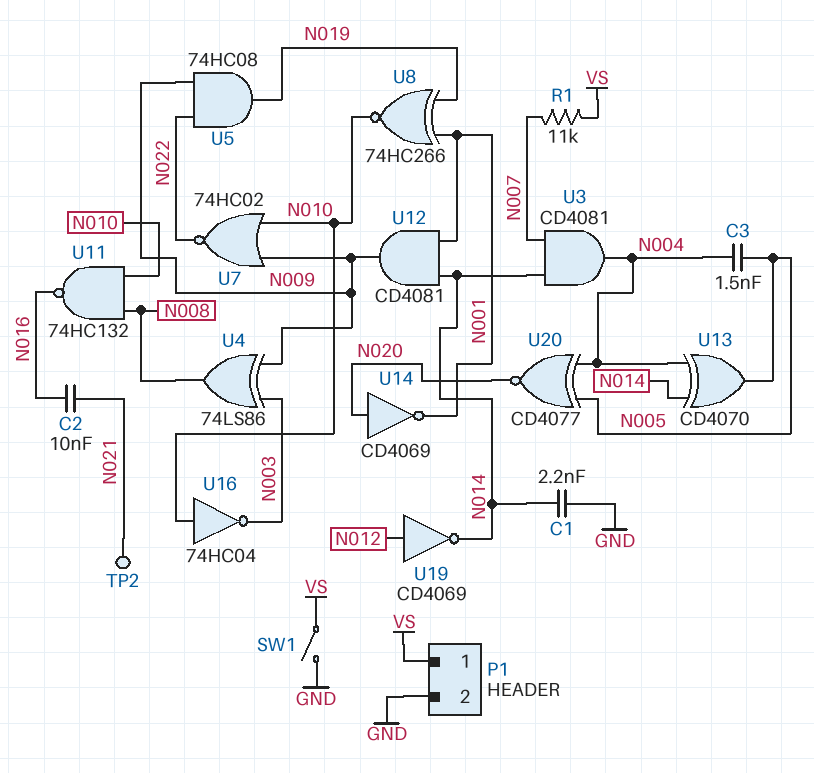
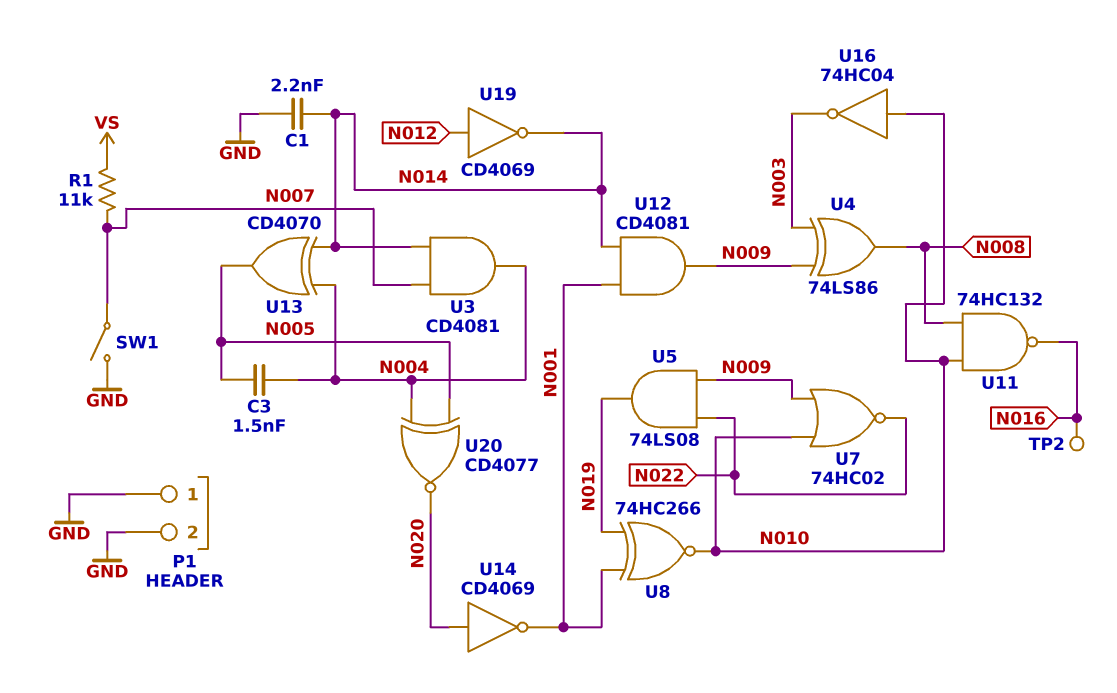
C2: 10nF (N016, N021) -> none
P1 pin 1: VS -> GND
SW1: switch (GND, VS) -> switch (GND, N007)
TP2: test point (N021) -> test point (N016)
U5: AND 74HC08 (in N009, in N022, out N019) -> AND 74LS08 (in N009, in N022, out N019)

